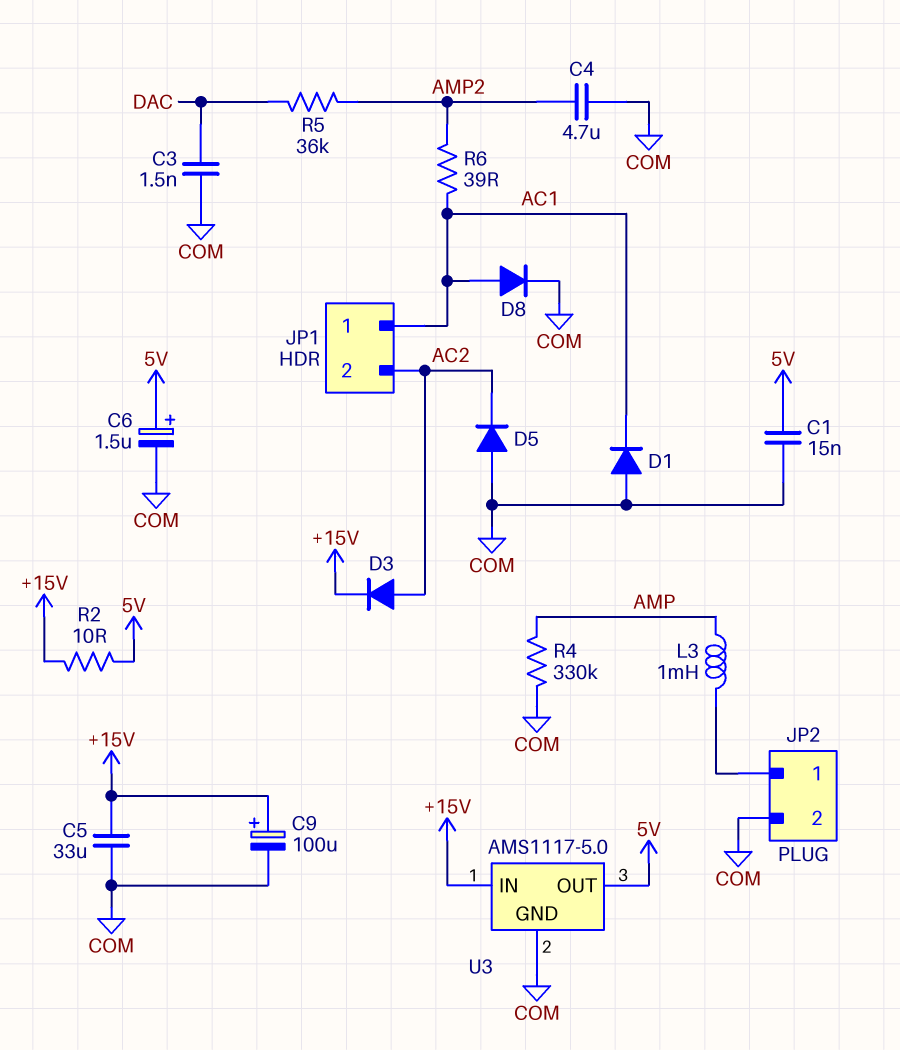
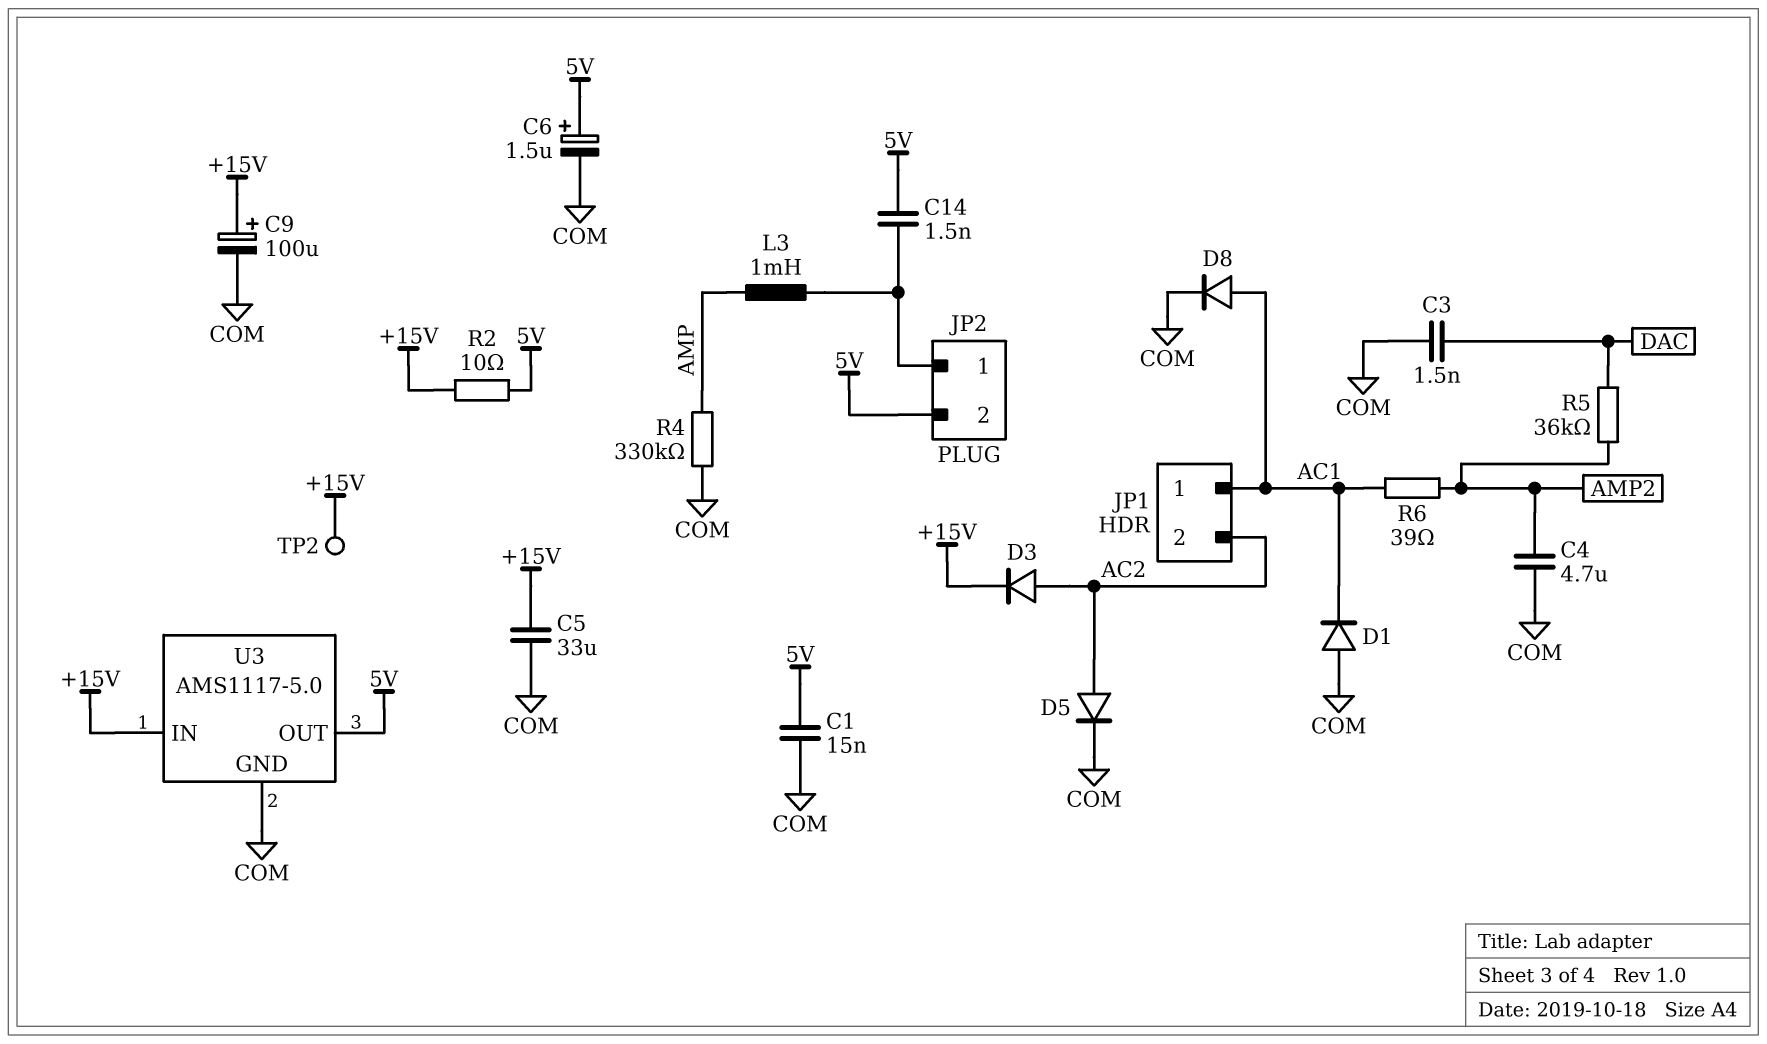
C14: none -> 1.5nF (5V, JP2/1)
D5: diode (A COM, K AC2) -> diode (A AC2, K COM)
JP2 pin 2: COM -> 5V
TP2: none -> test point (+15V)

